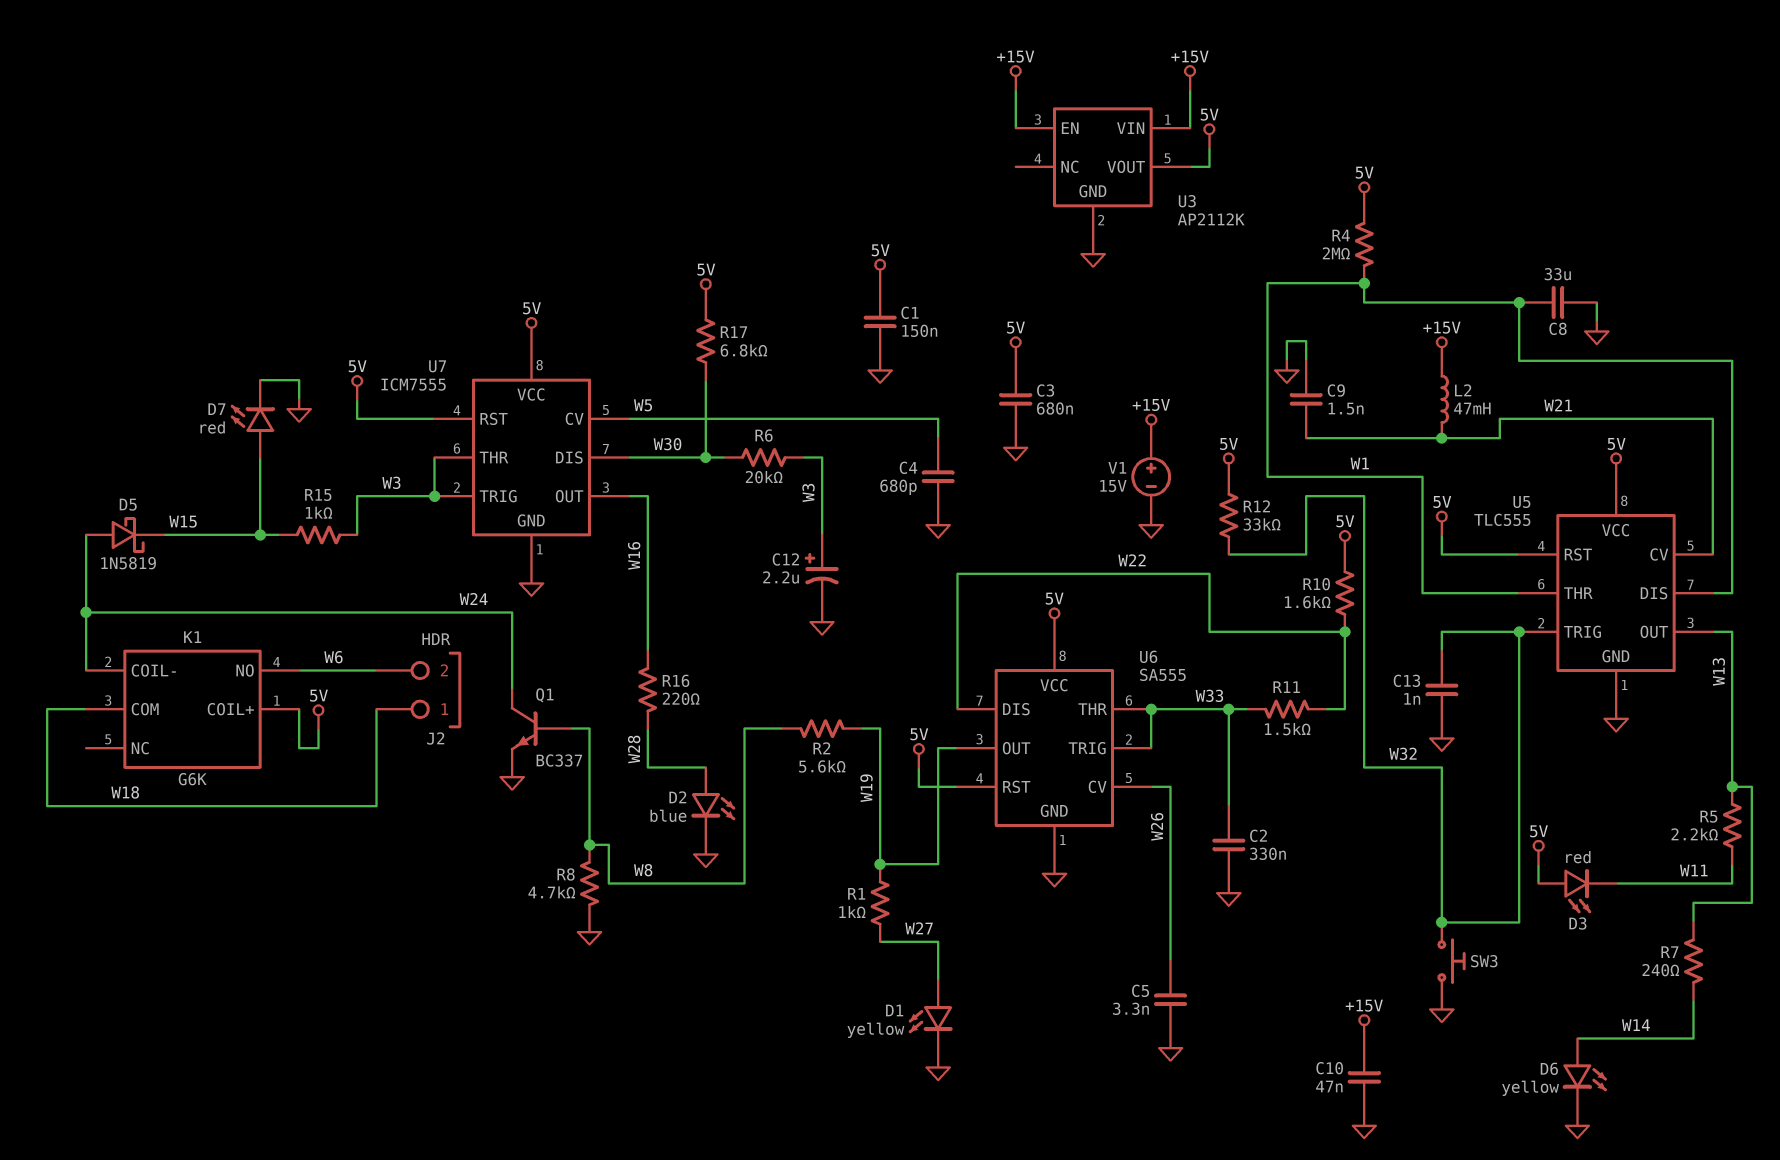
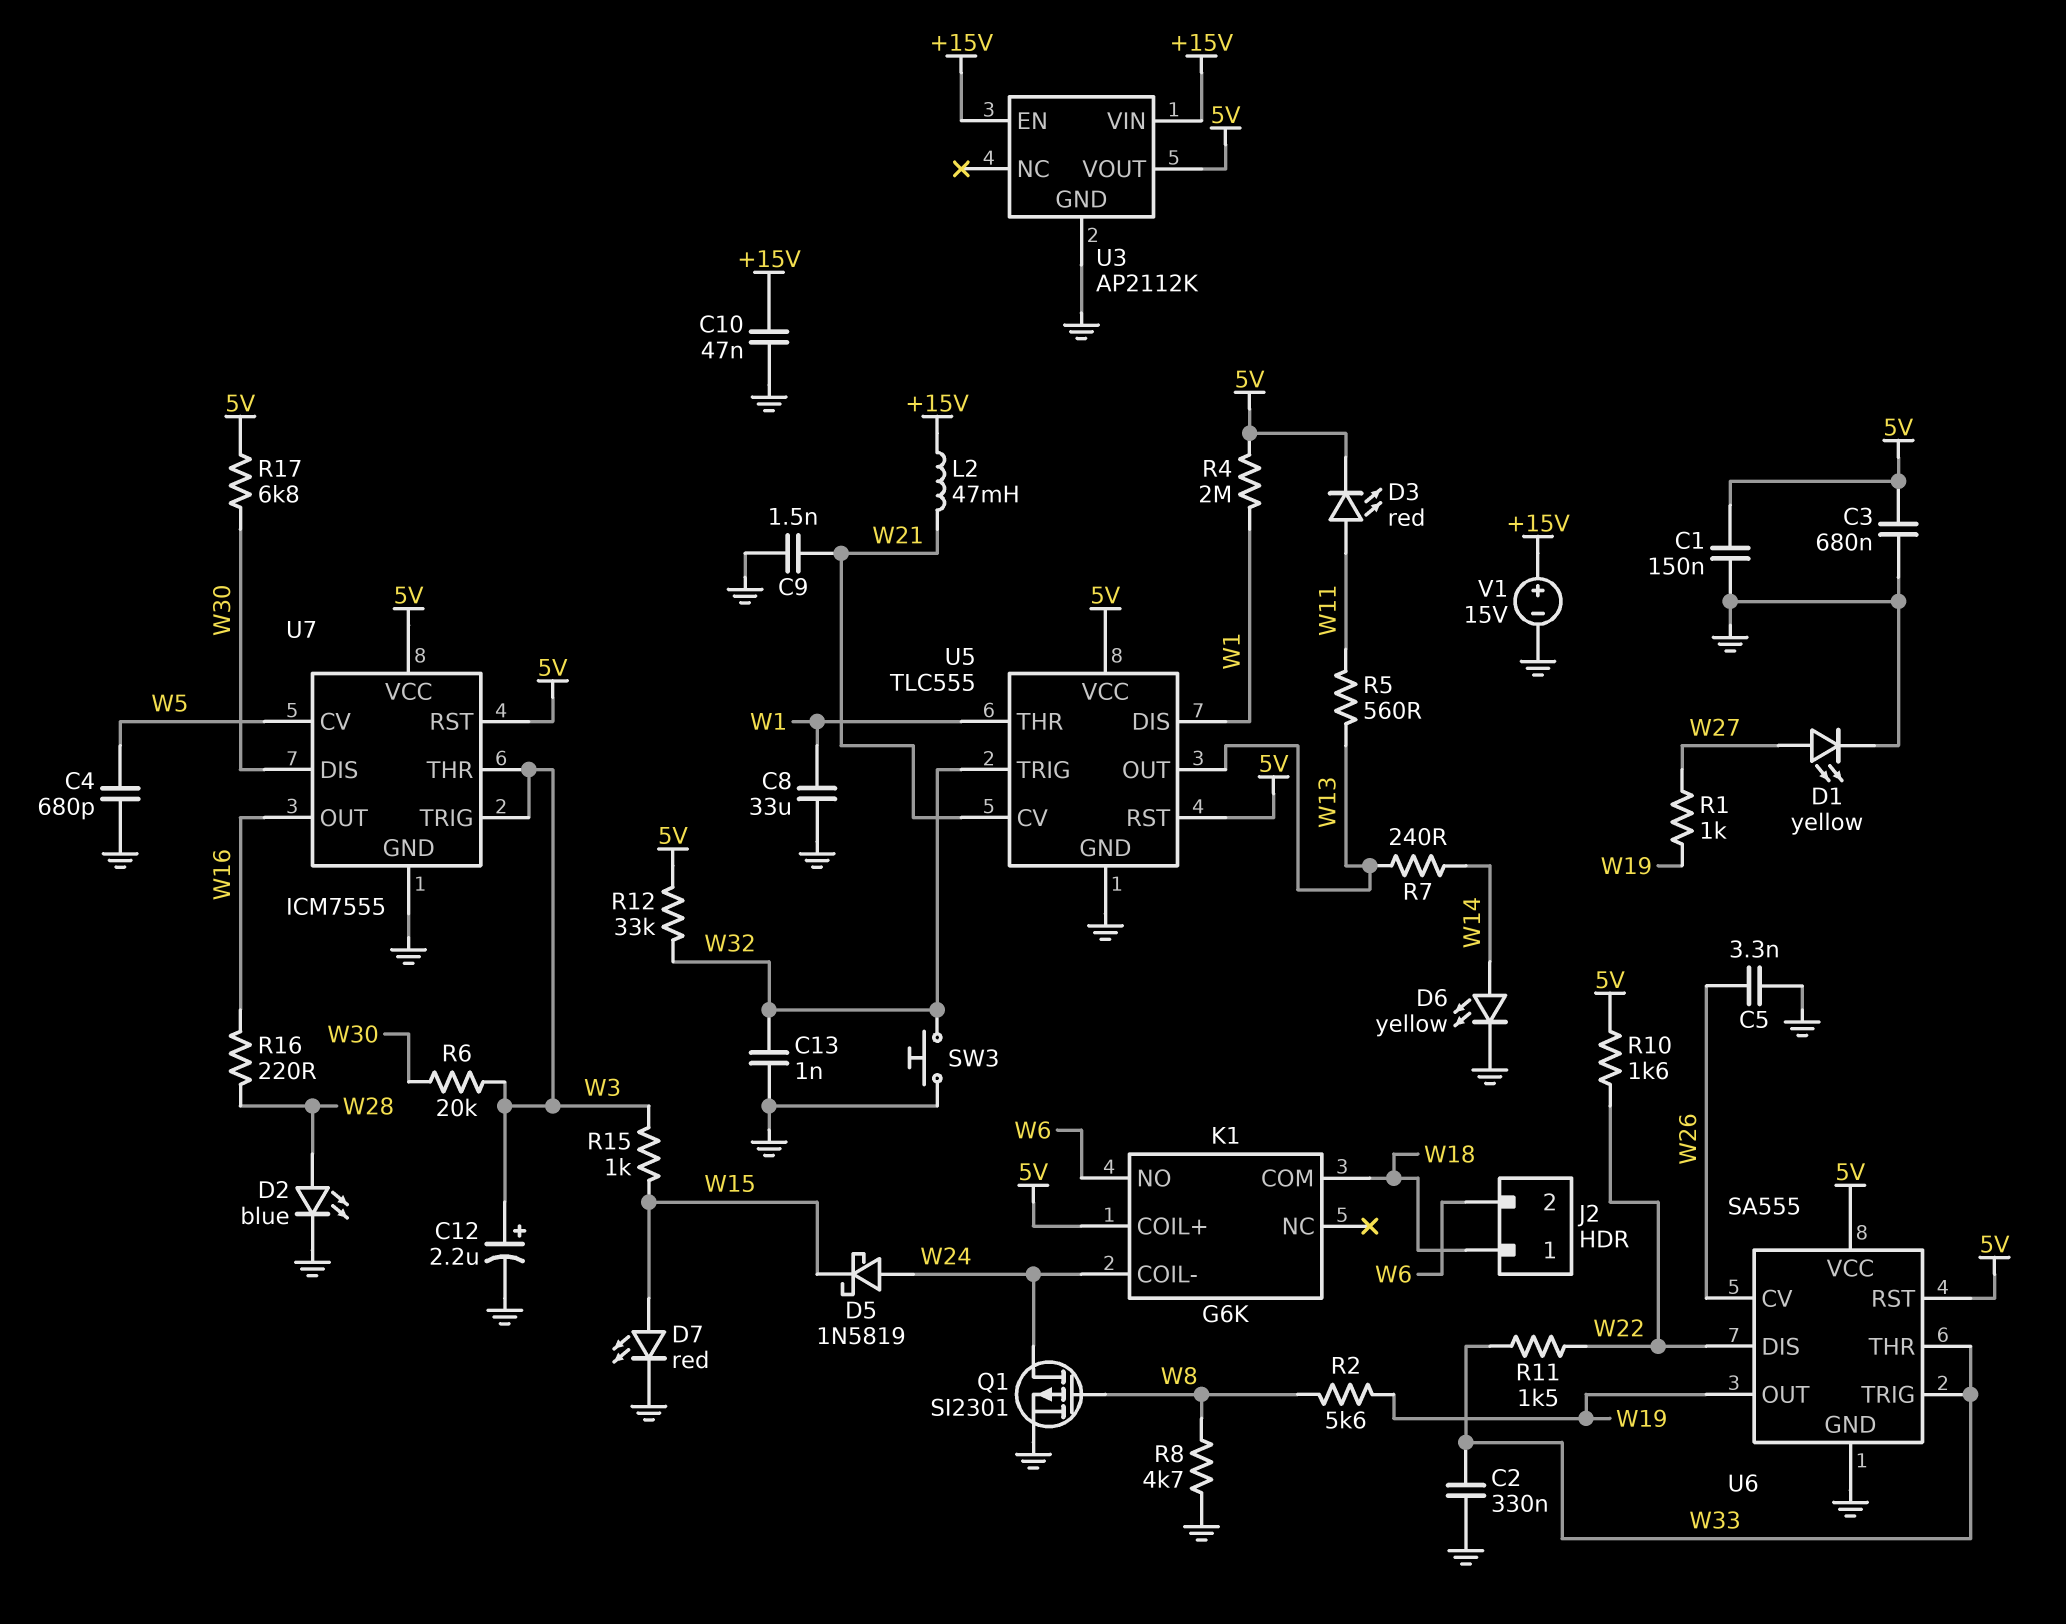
D3: LED red (A 5V, K W11) -> LED red (A W11, K 5V)
Q1: NPN BC337 (B W8, C W24, E GND) -> PMOS SI2301 (G W8, D W24, S GND)
R5: 2.2k (W11, W13) -> 560 (W11, W13)

